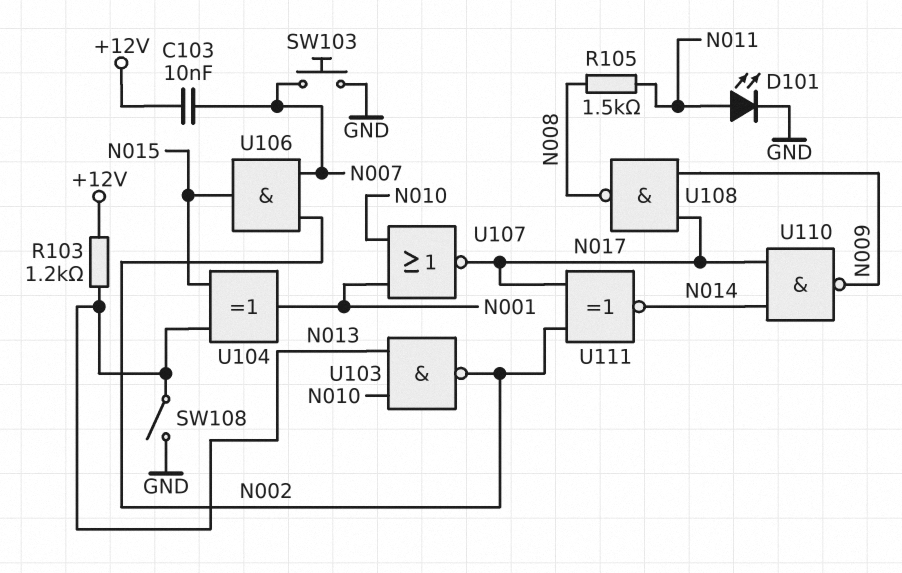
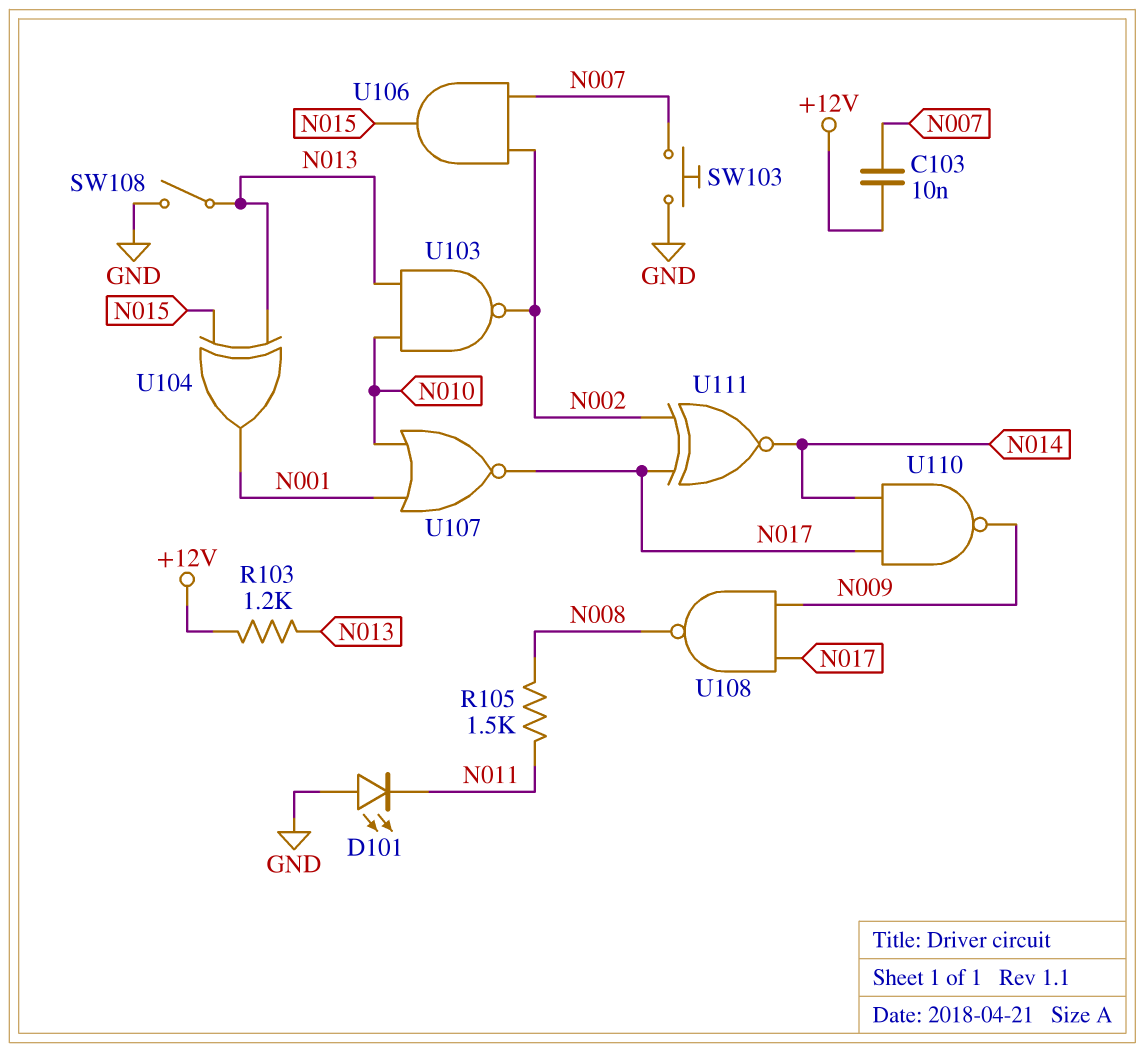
D101: LED (A N011, K GND) -> LED (A GND, K N011)

